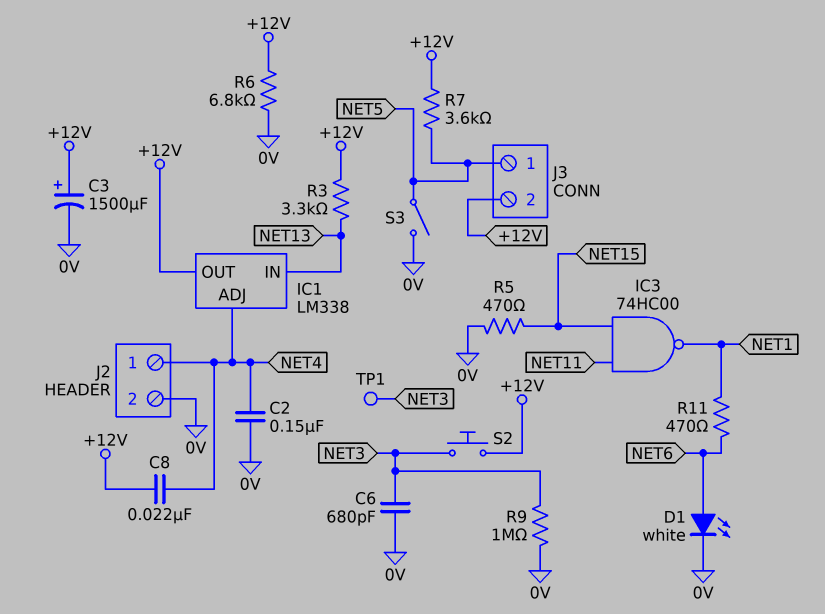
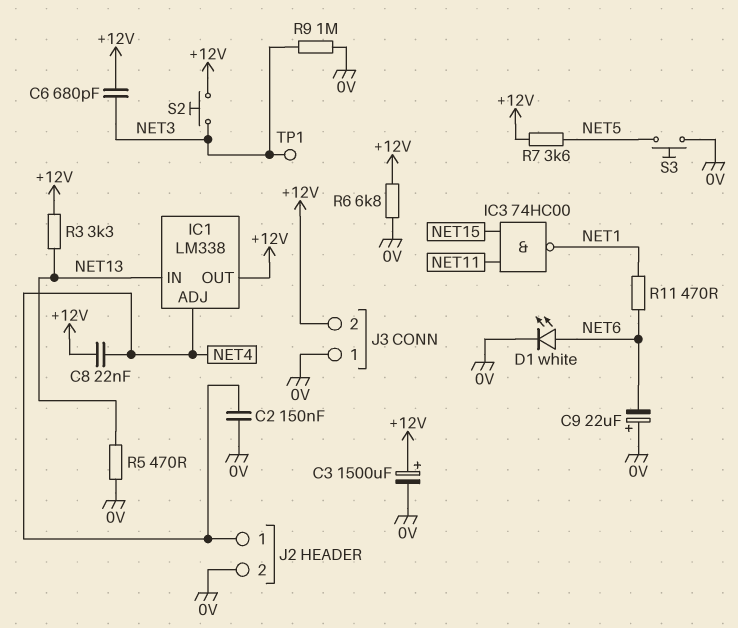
C6: 680pF (0V, NET3) -> 680pF (+12V, NET3)
C9: none -> 22uF (plus 0V, minus NET6)
J3 pin 1: NET5 -> 0V
R5: 470 (0V, NET15) -> 470 (0V, NET13)
S3: switch (0V, NET5) -> button (0V, NET5)

